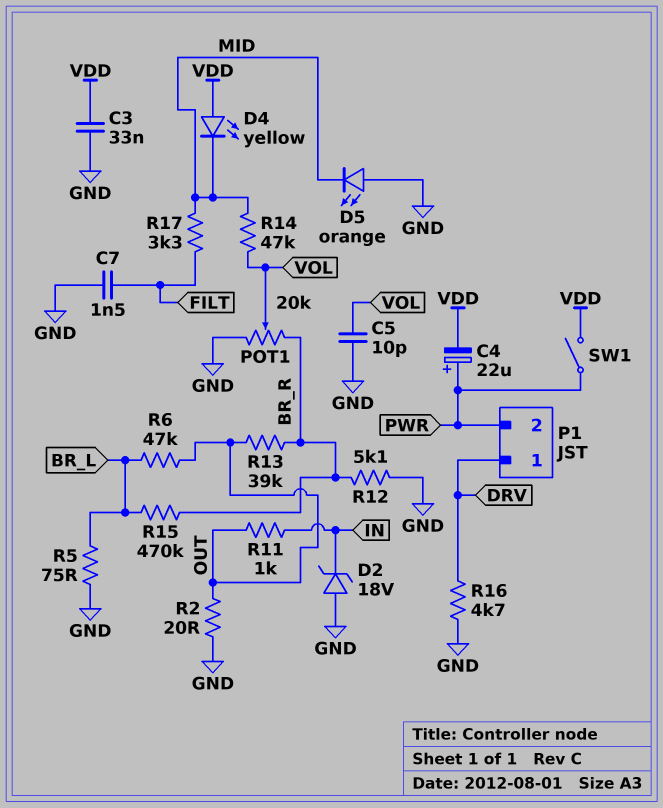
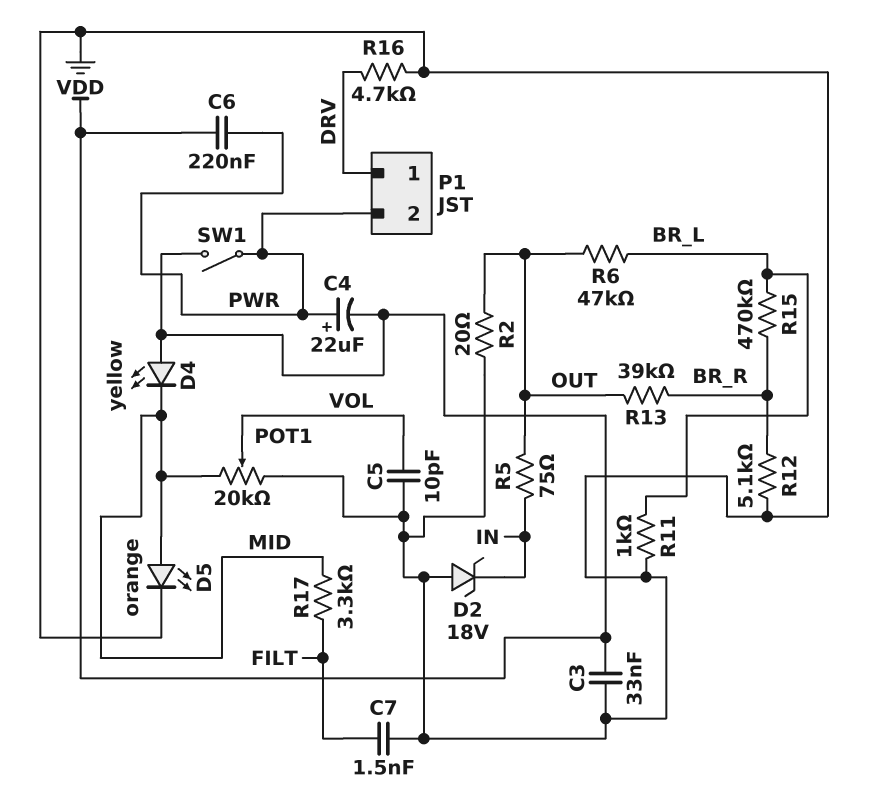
C6: none -> 220nF (PWR, VDD)
D5: LED orange (A GND, K MID) -> LED orange (A MID, K GND)
POT1: 20k (BR_R, GND, wiper VOL) -> 20k (GND, MID, wiper VOL)
R5: 75 (BR_L, GND) -> 75 (IN, OUT)
R11: 1k (IN, OUT) -> 1k (BR_L, GND)
R14: 47k (MID, VOL) -> none

